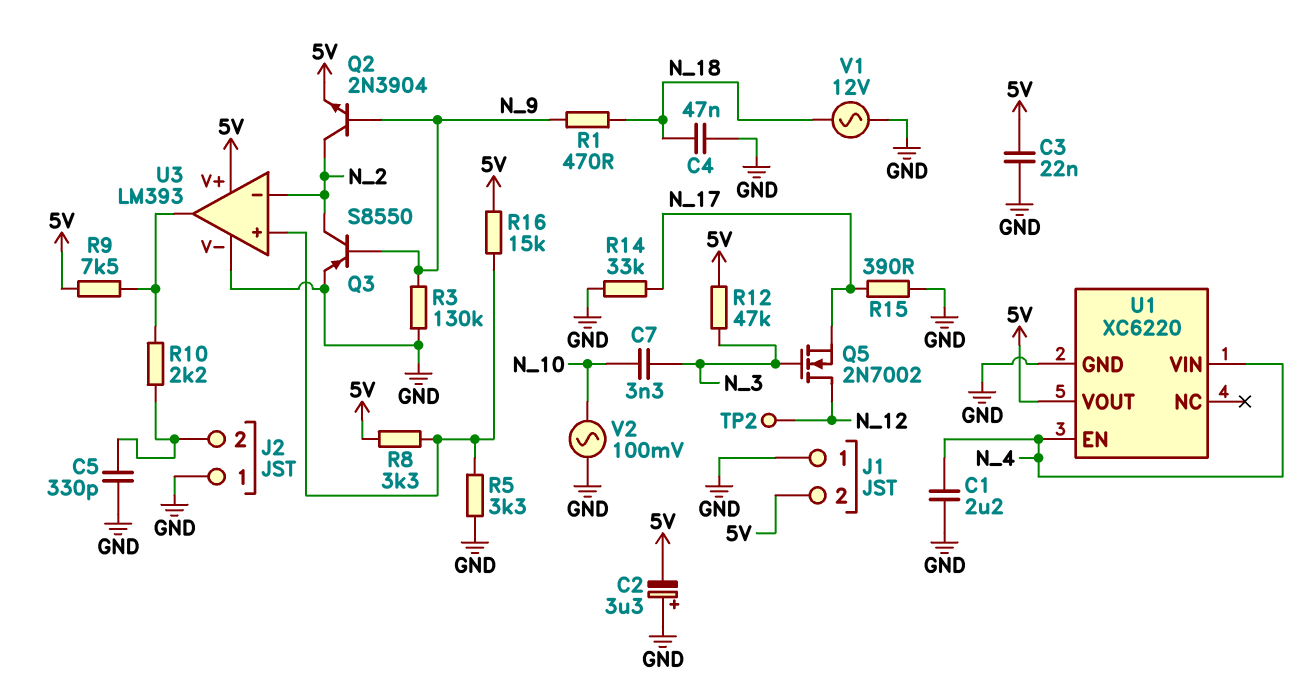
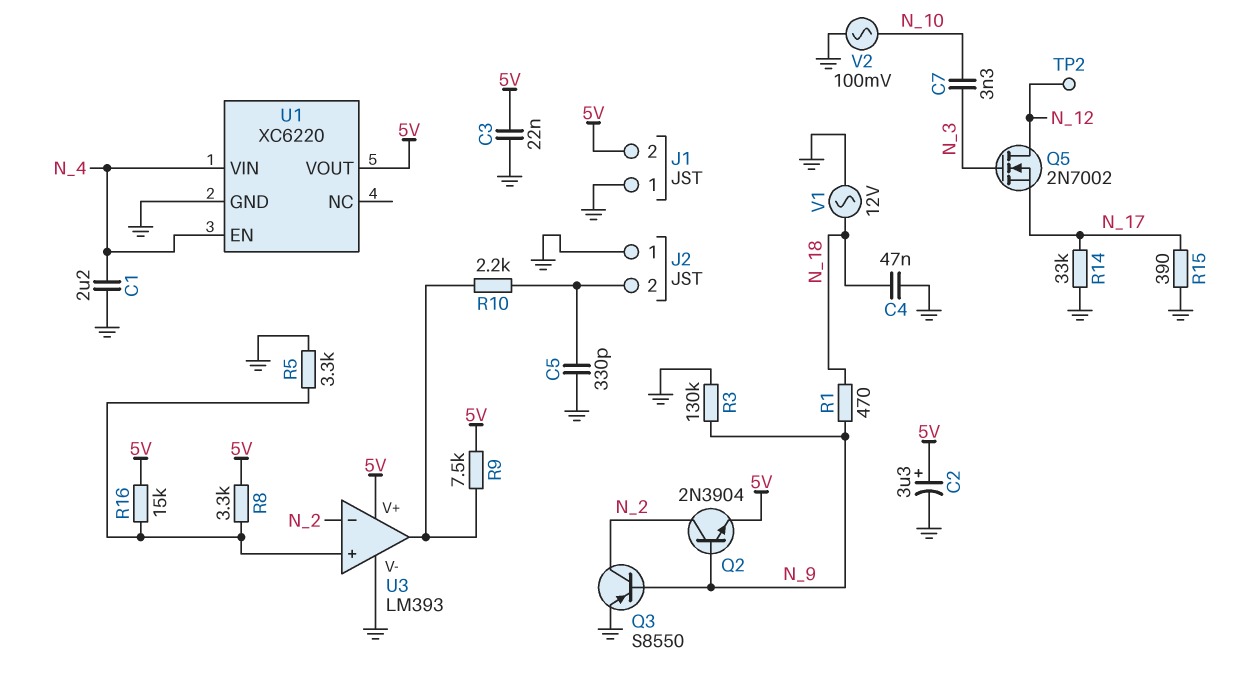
C2: 3.3uF (plus GND, minus 5V) -> 3.3uF (plus 5V, minus GND)
R12: 47k (5V, N_3) -> none

